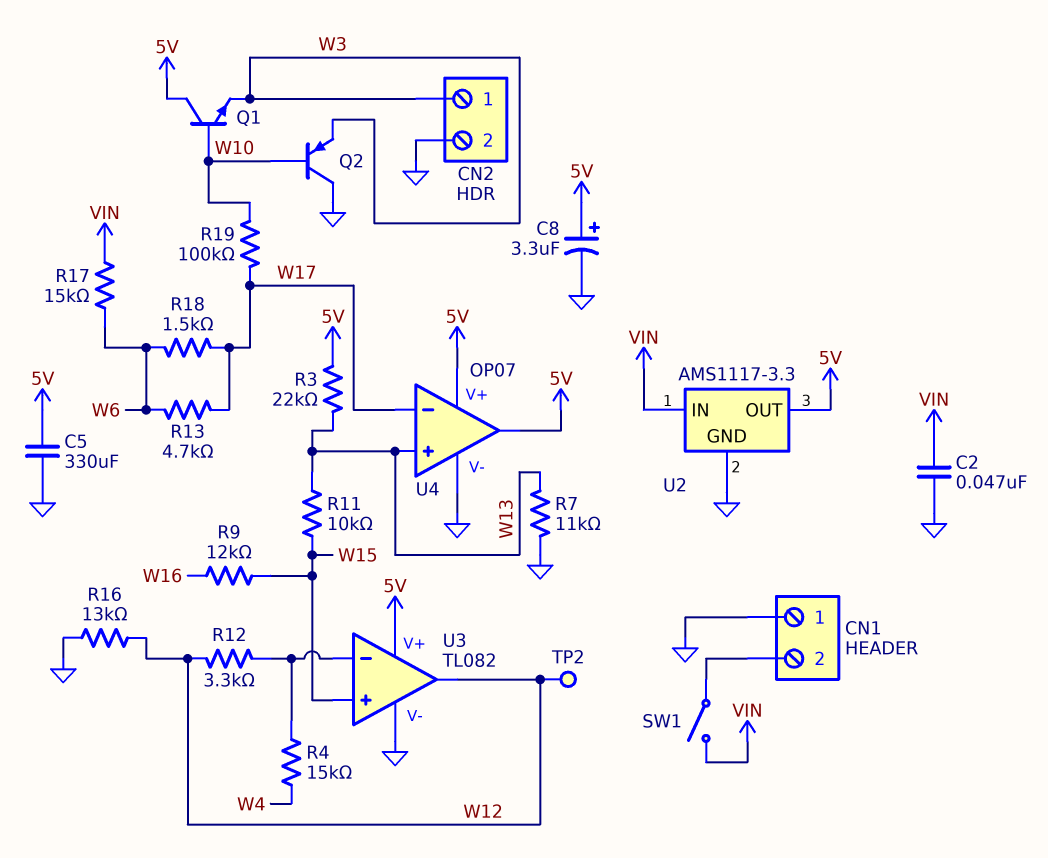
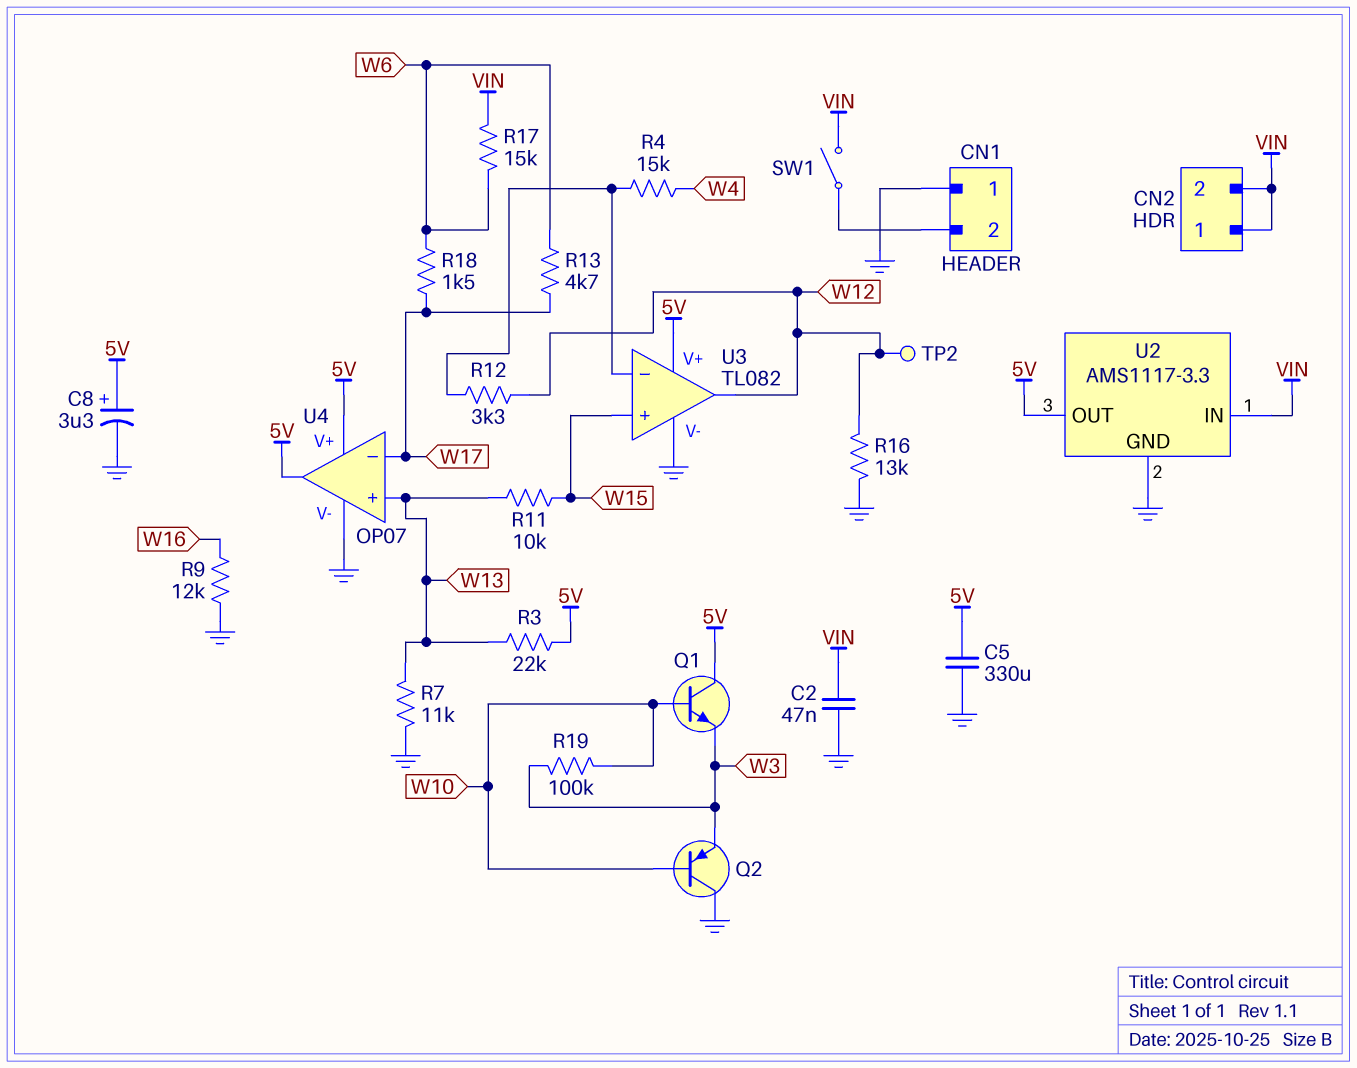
CN2 pin 1: W3 -> VIN
CN2 pin 2: GND -> VIN
R9: 12k (W15, W16) -> 12k (GND, W16)
R19: 100k (W10, W17) -> 100k (W3, W10)

